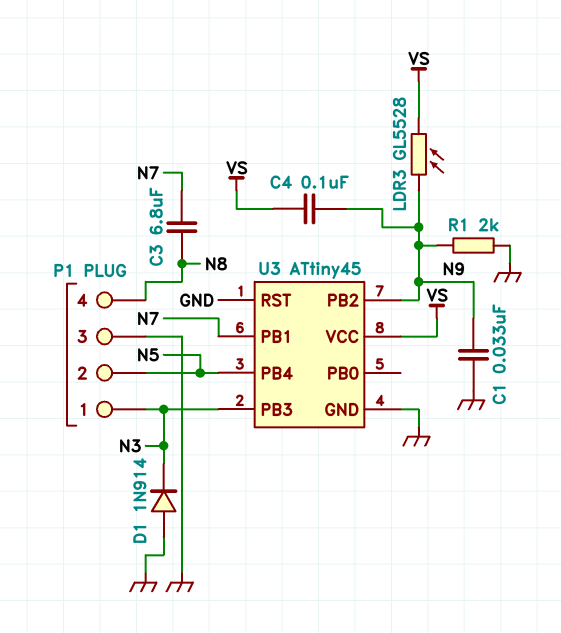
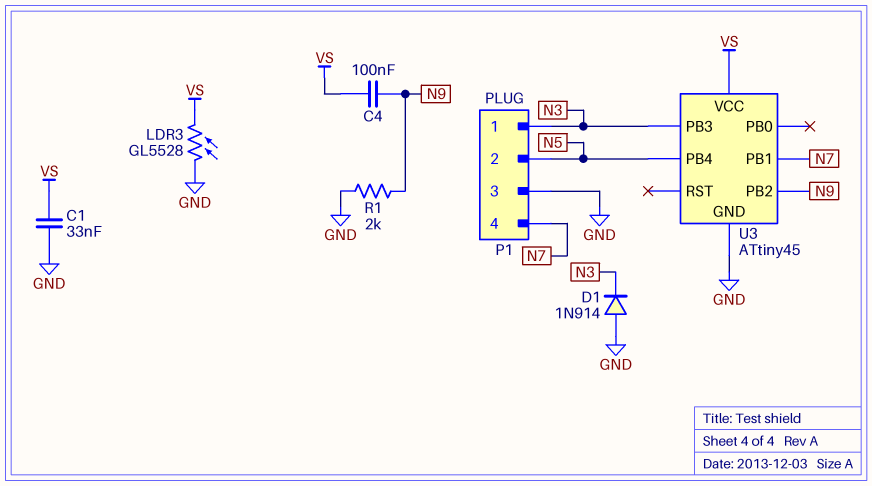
C1: 33nF (GND, N9) -> 33nF (GND, VS)
C3: 6.8uF (N7, N8) -> none
LDR3: GL5528 (N9, VS) -> GL5528 (GND, VS)
P1 pin 4: N8 -> N7
U3 pin RST: GND -> none

